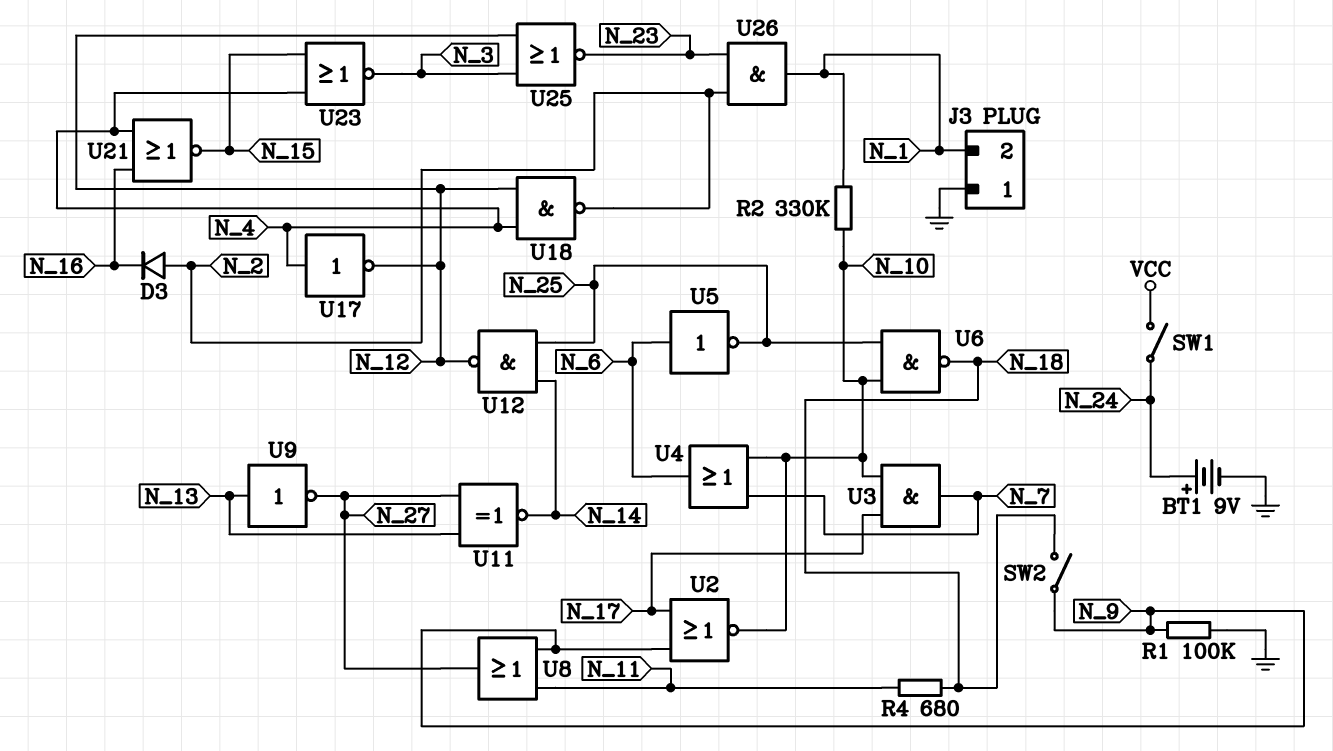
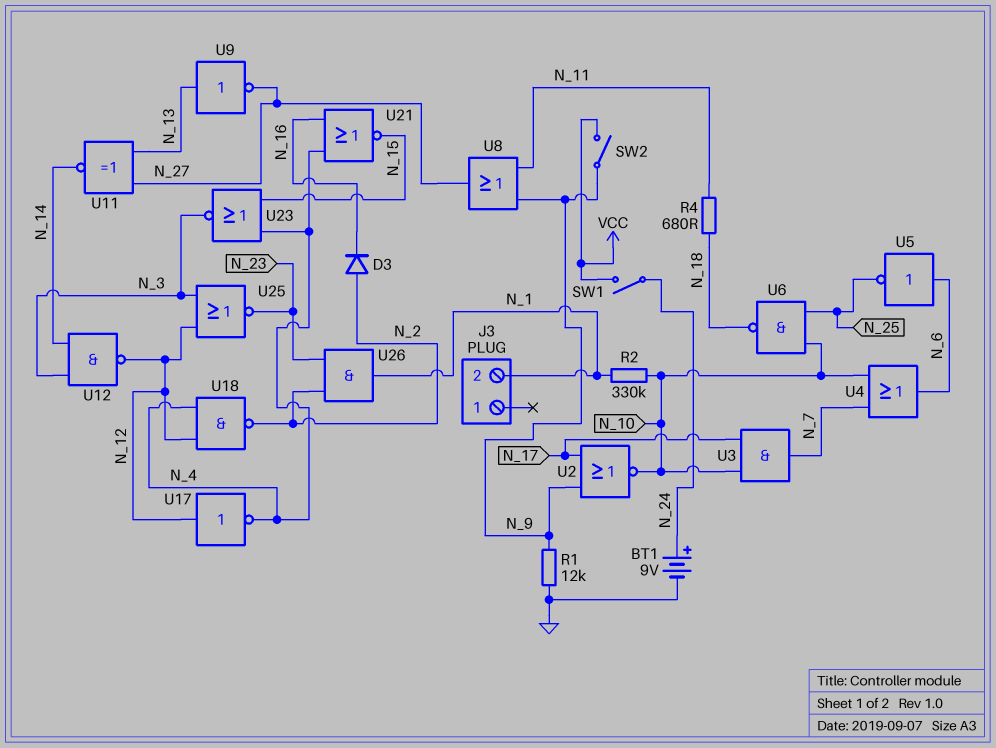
J3 pin 1: GND -> none
R1: 100k (GND, N_9) -> 12k (GND, N_9)
SW2: switch (N_9, N_18) -> switch (N_9, VCC)
U12: NAND (in N_14, in N_25, out N_12) -> NAND (in N_3, in N_14, out N_12)
U17: NOT (in N_4, out N_12) -> NOT (in N_12, out N_4)

